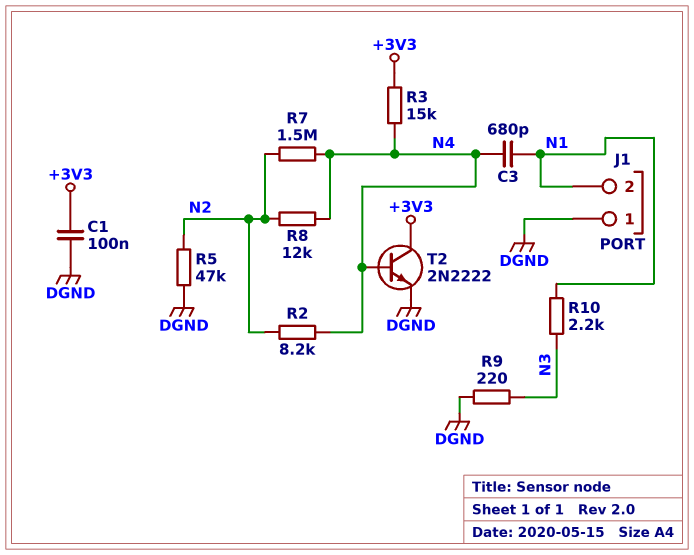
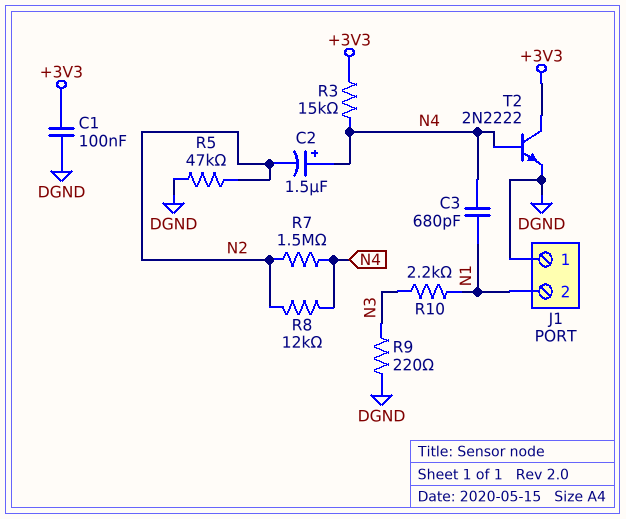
C2: none -> 1.5uF (plus N4, minus N2)
R2: 8.2k (N2, N4) -> none

